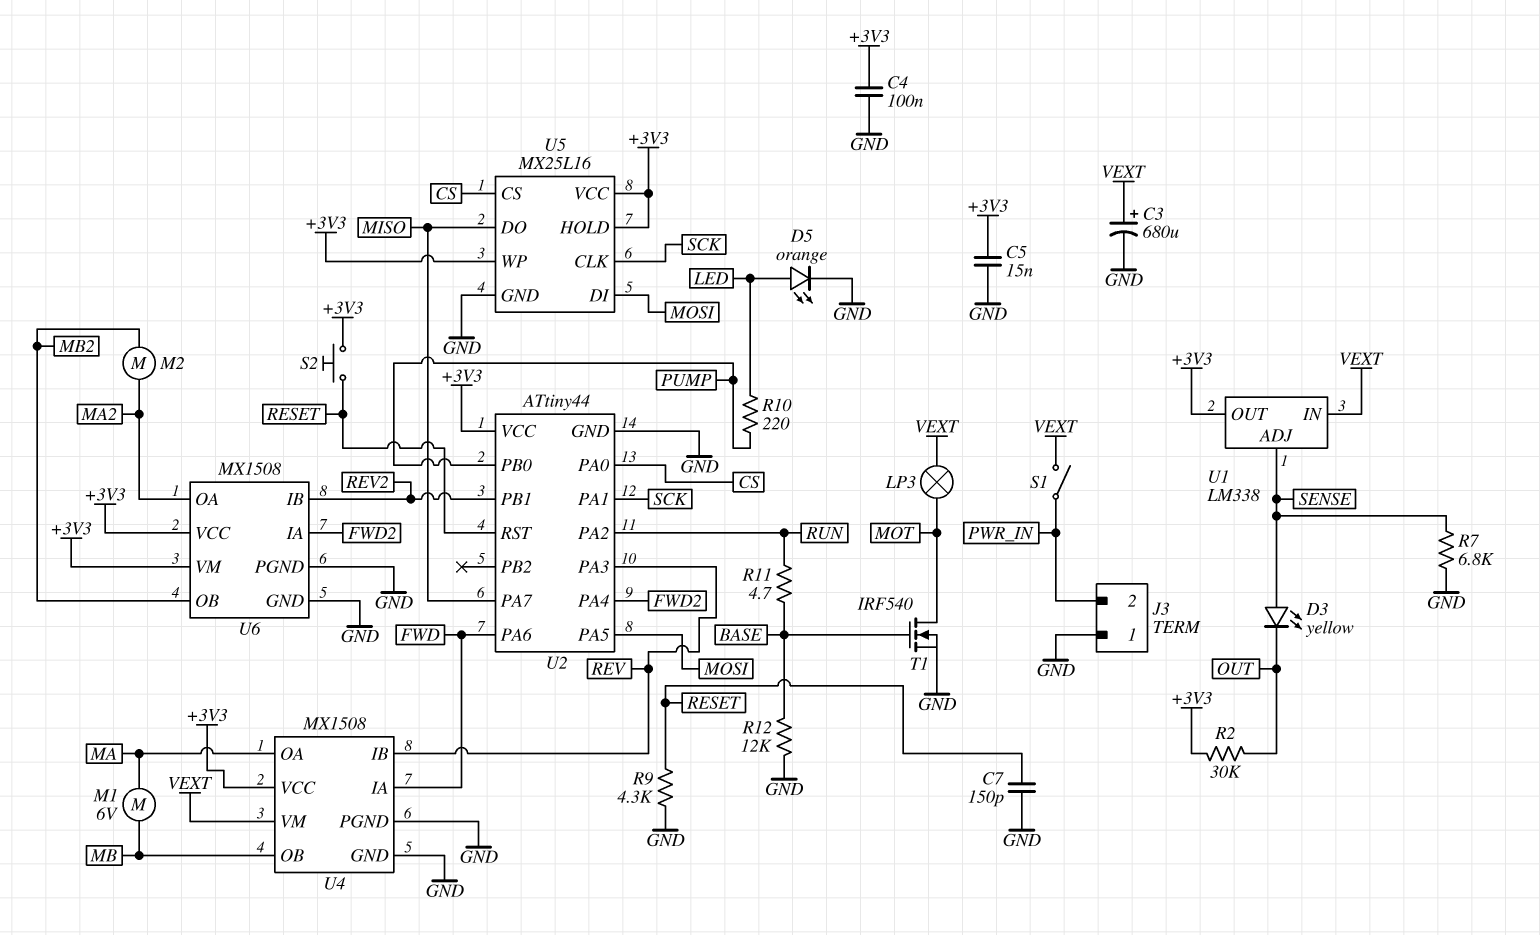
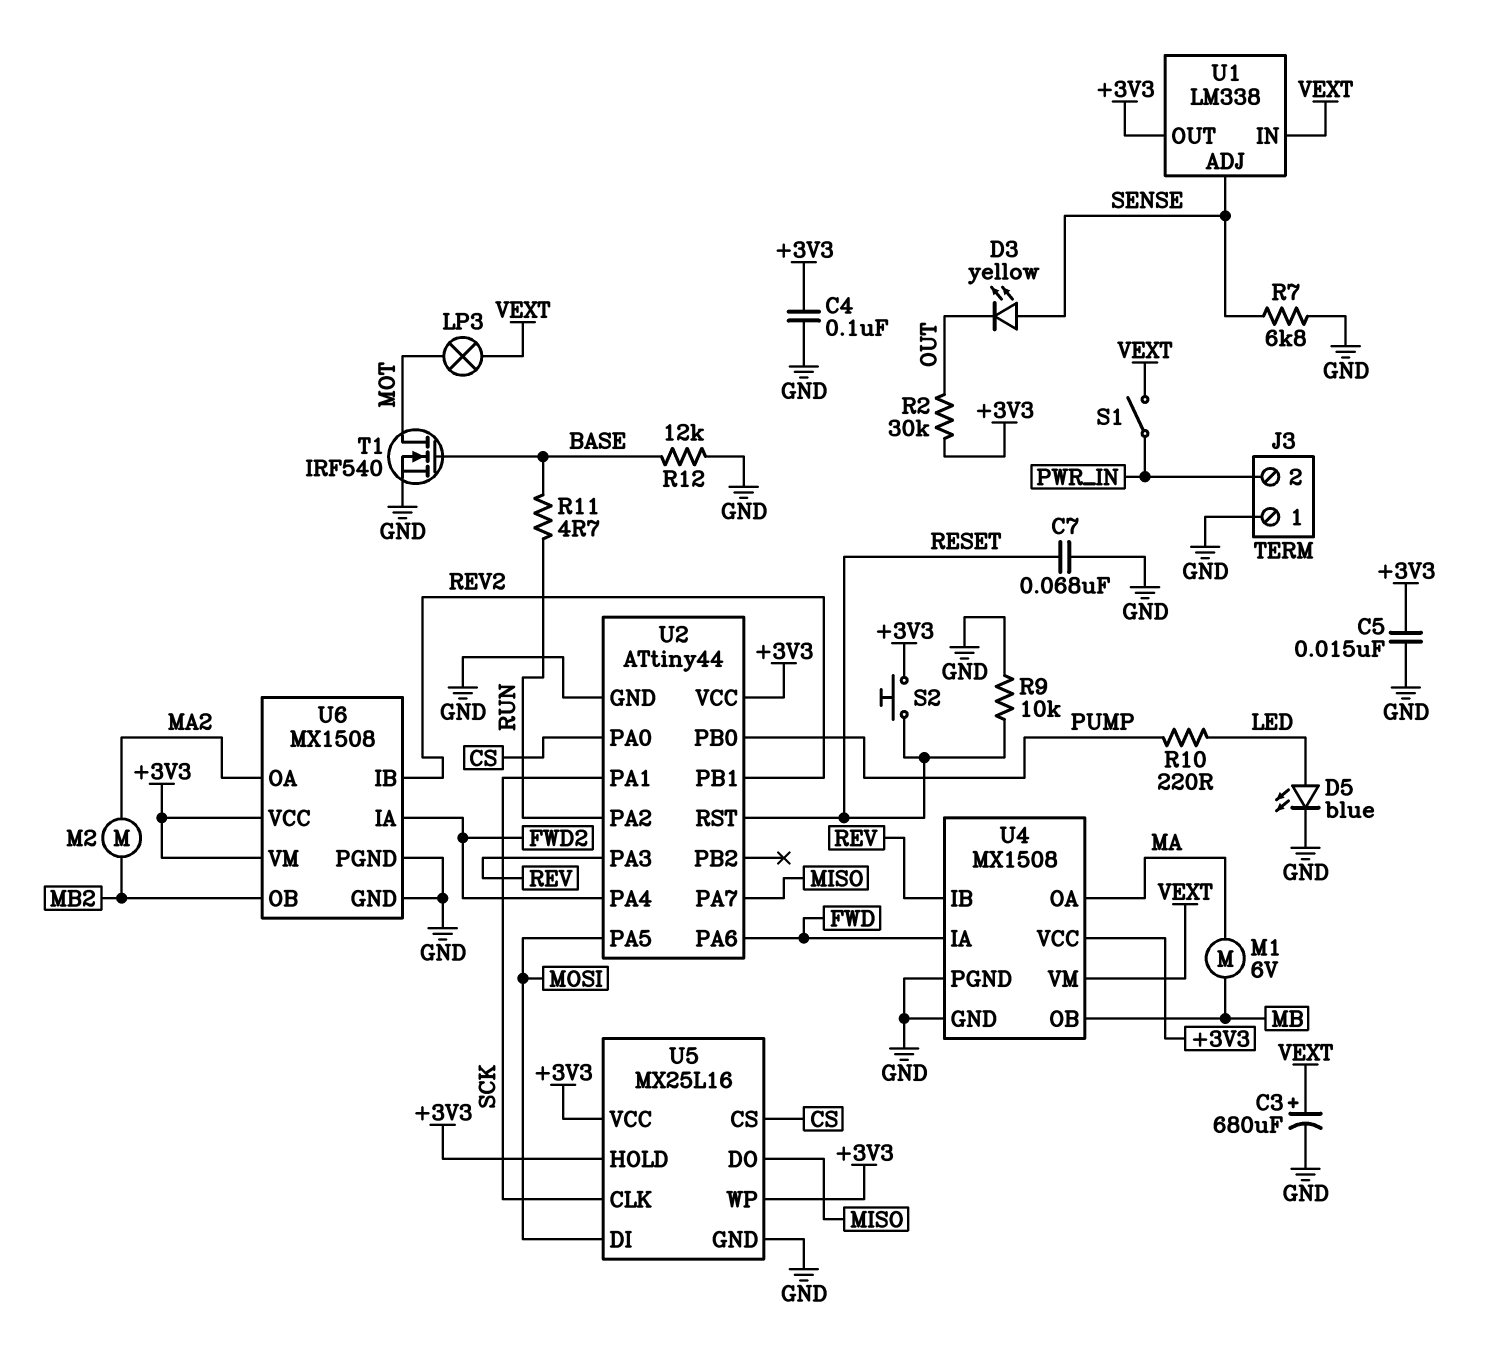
C7: 150pF (GND, RESET) -> 68nF (GND, RESET)
D5: LED orange (A LED, K GND) -> LED blue (A LED, K GND)
R9: 4.3k (GND, RESET) -> 10k (GND, RESET)

